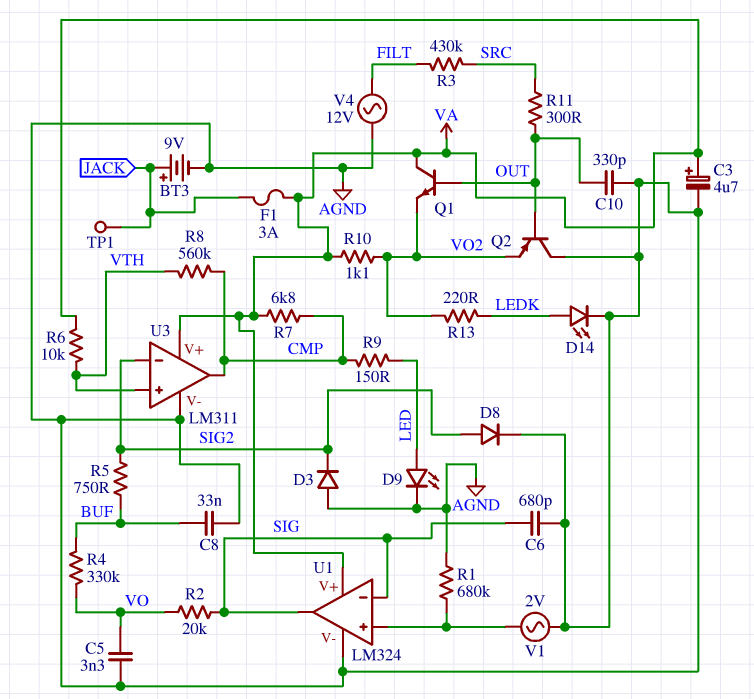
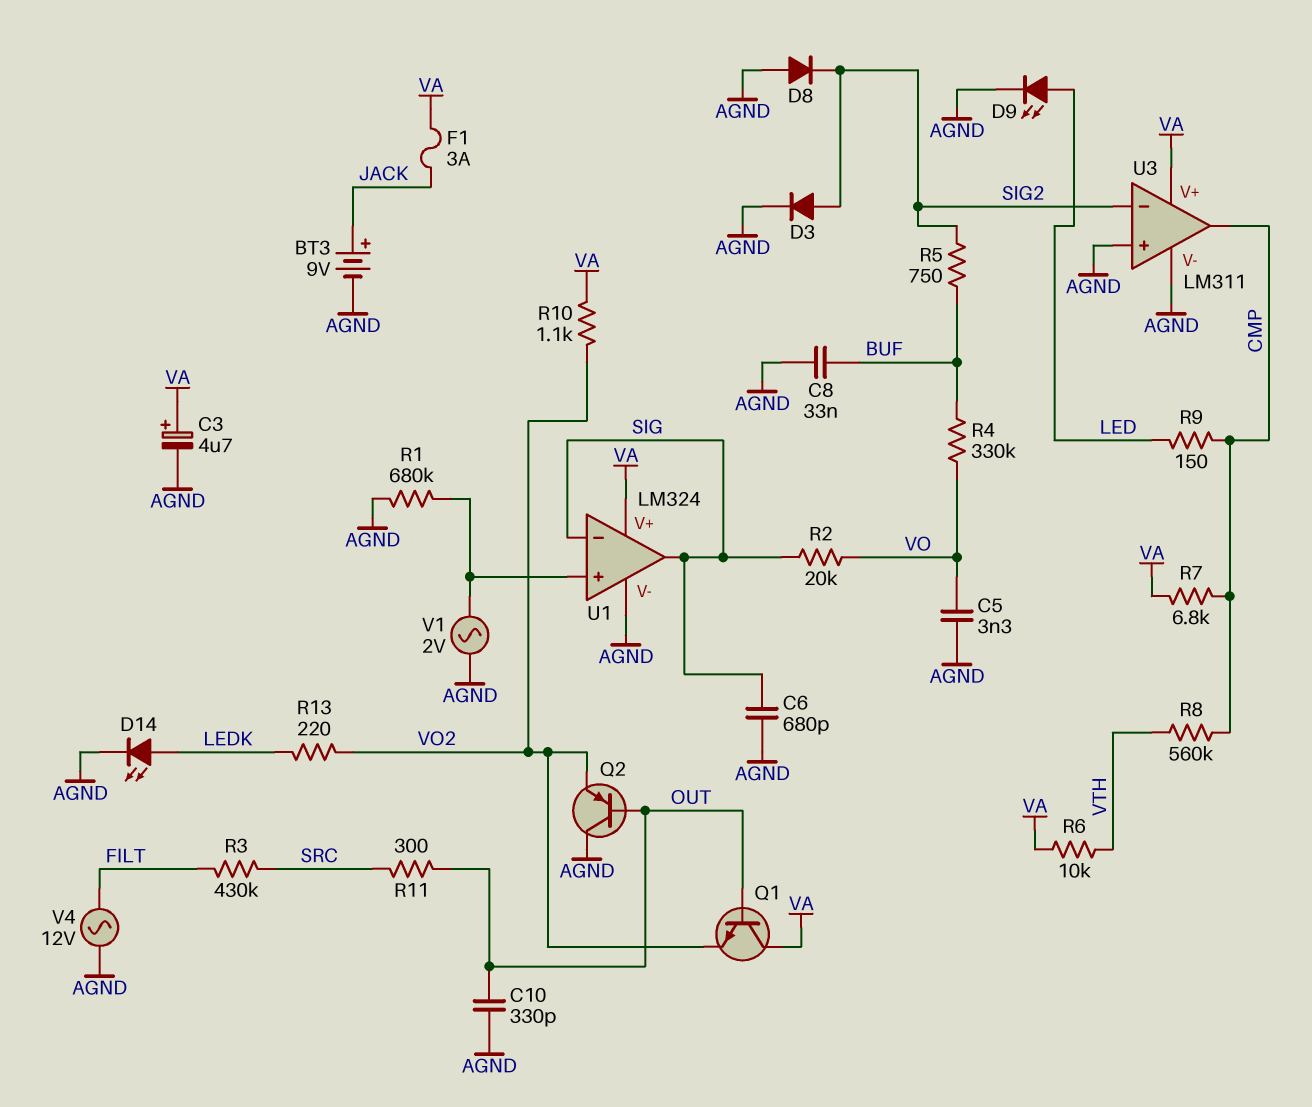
D3: diode (A AGND, K SIG2) -> diode (A SIG2, K AGND)
D8: diode (A SIG2, K AGND) -> diode (A AGND, K SIG2)
TP1: test point (JACK) -> none
U3 pin in+: VTH -> AGND

